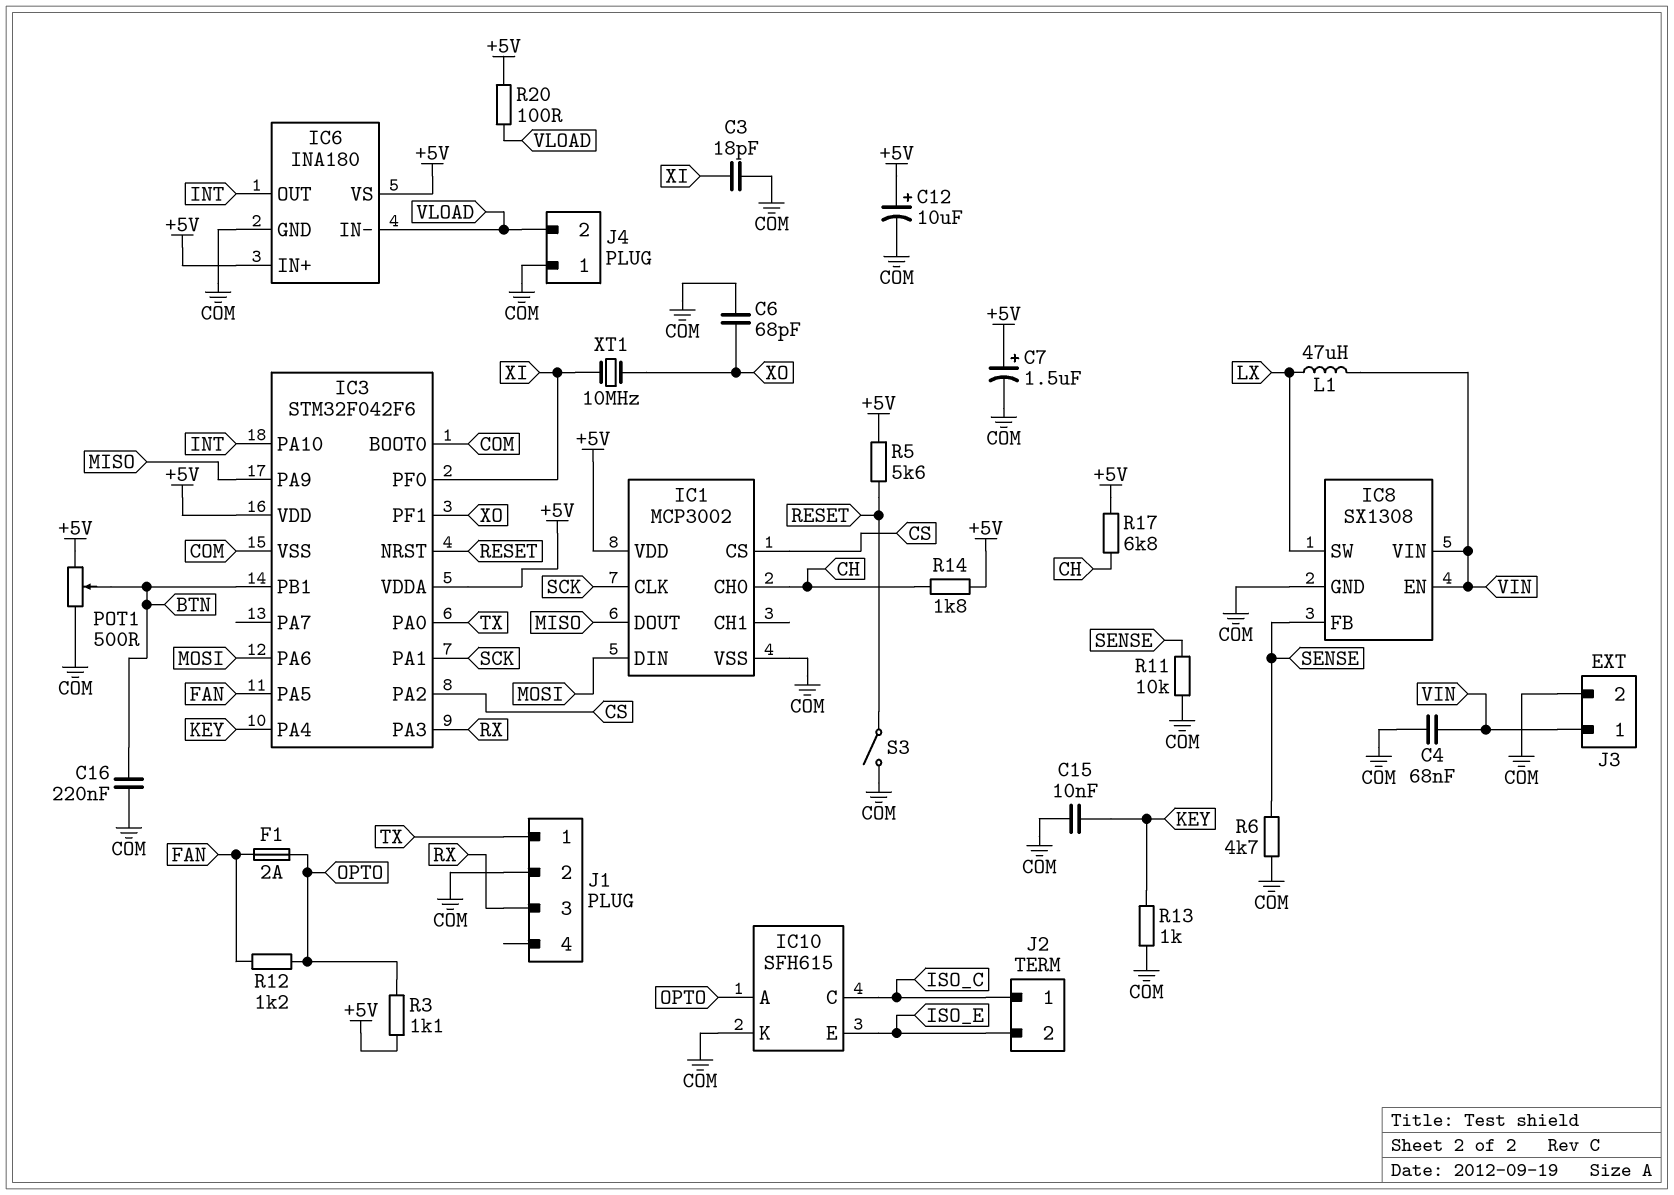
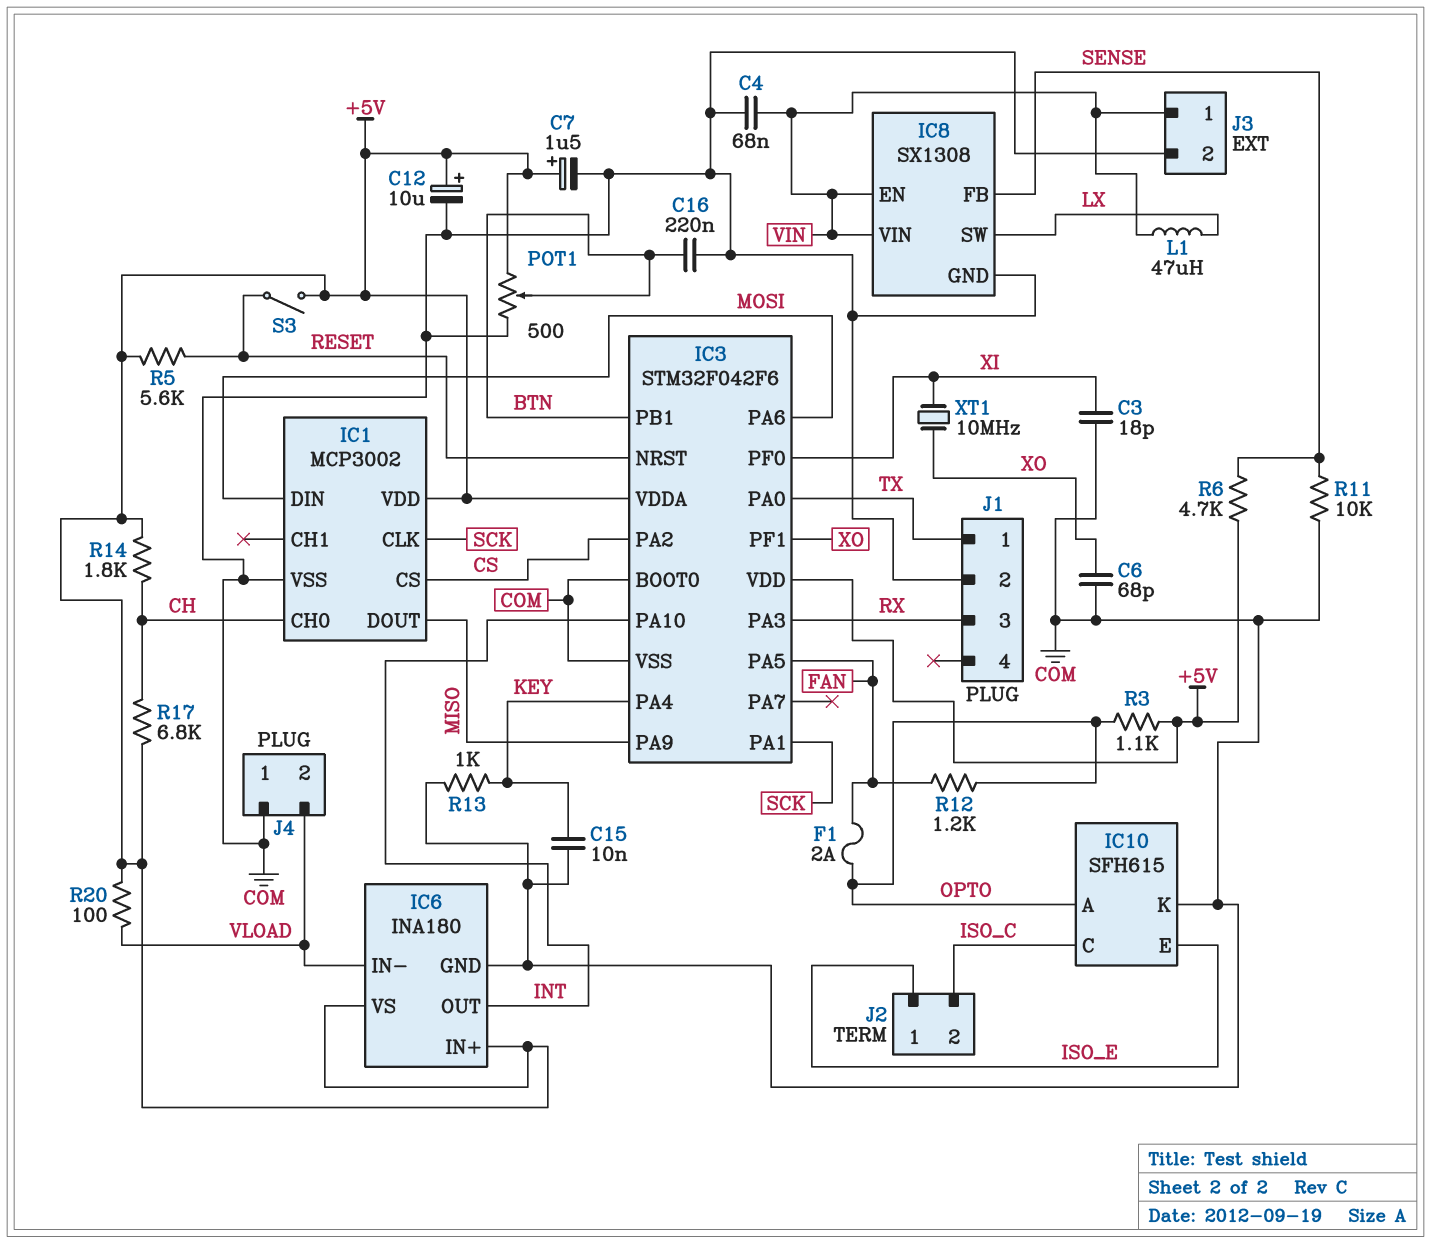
J2 pin 1: ISO_C -> ISO_E
J2 pin 2: ISO_E -> ISO_C
R6: 4.7k (COM, SENSE) -> 4.7k (+5V, SENSE)
S3: switch (COM, RESET) -> switch (+5V, RESET)

